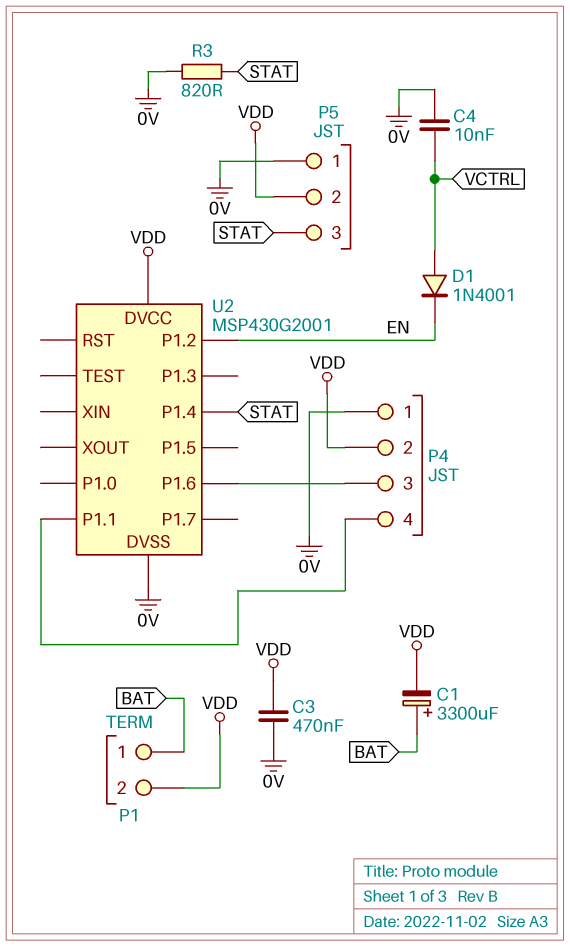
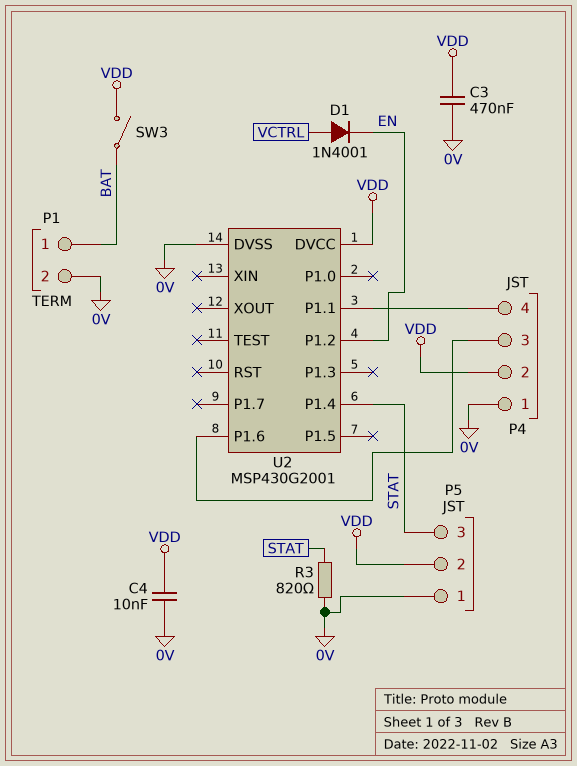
C1: 3300uF (plus BAT, minus VDD) -> none
C4: 10nF (0V, VCTRL) -> 10nF (0V, VDD)
P1 pin 2: VDD -> 0V
SW3: none -> switch (BAT, VDD)

